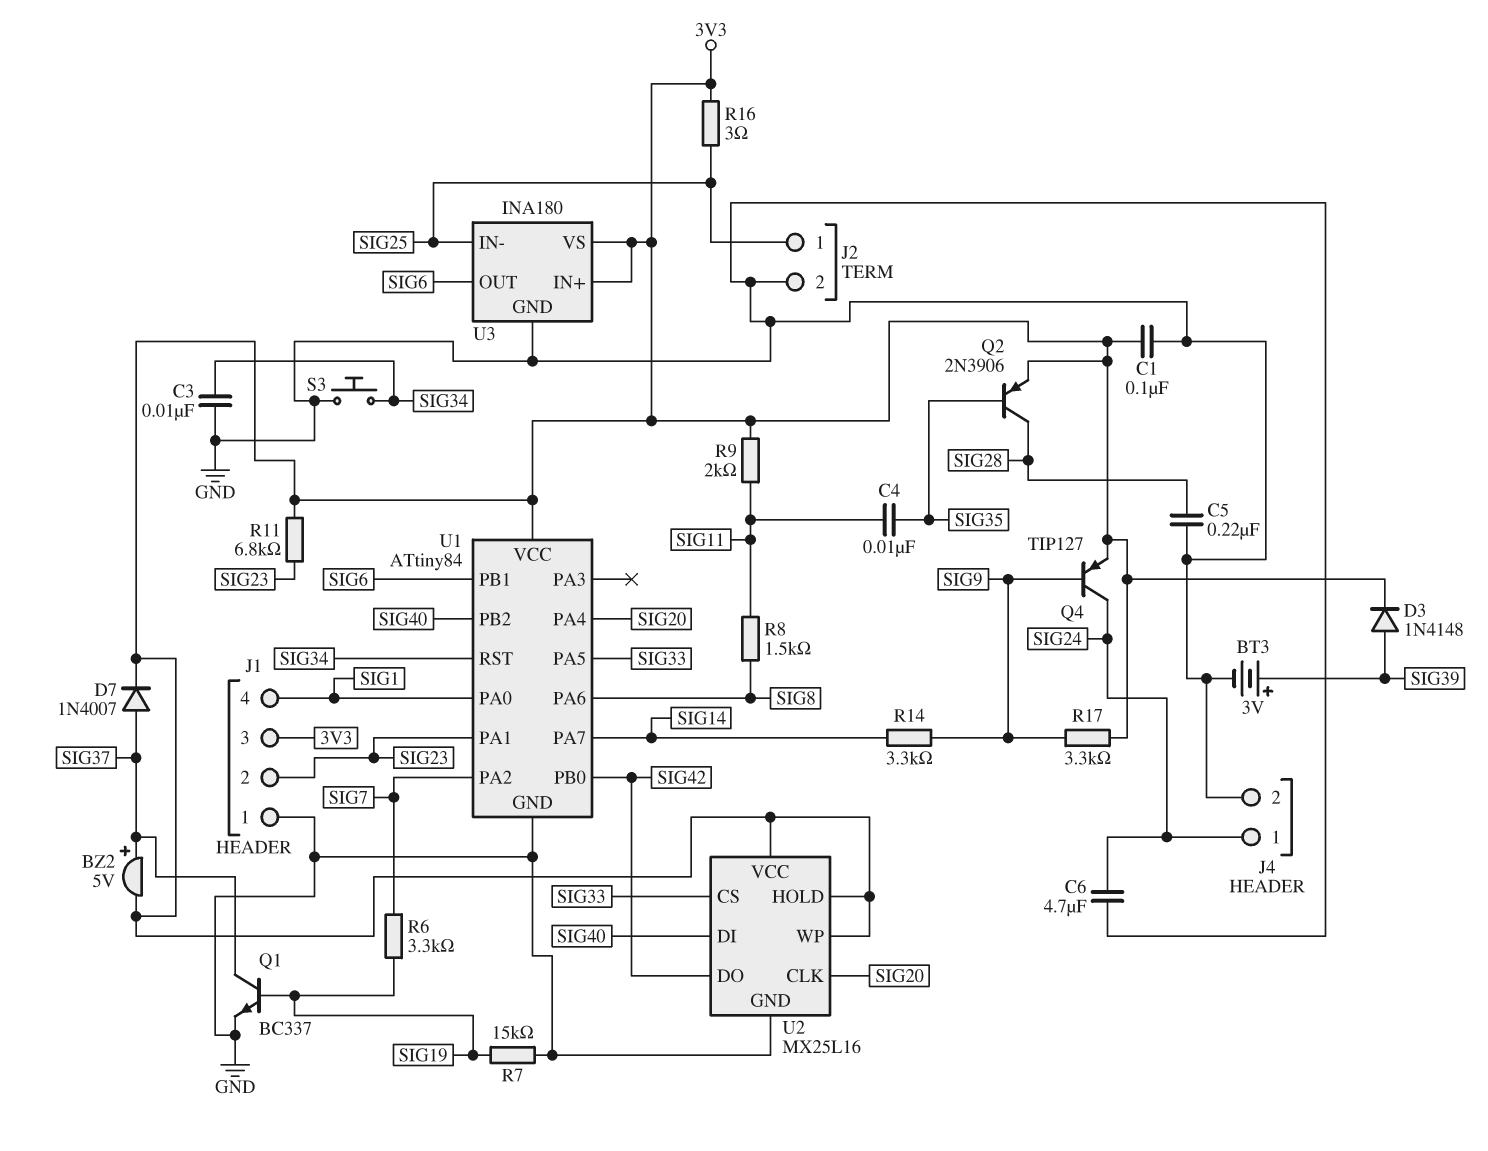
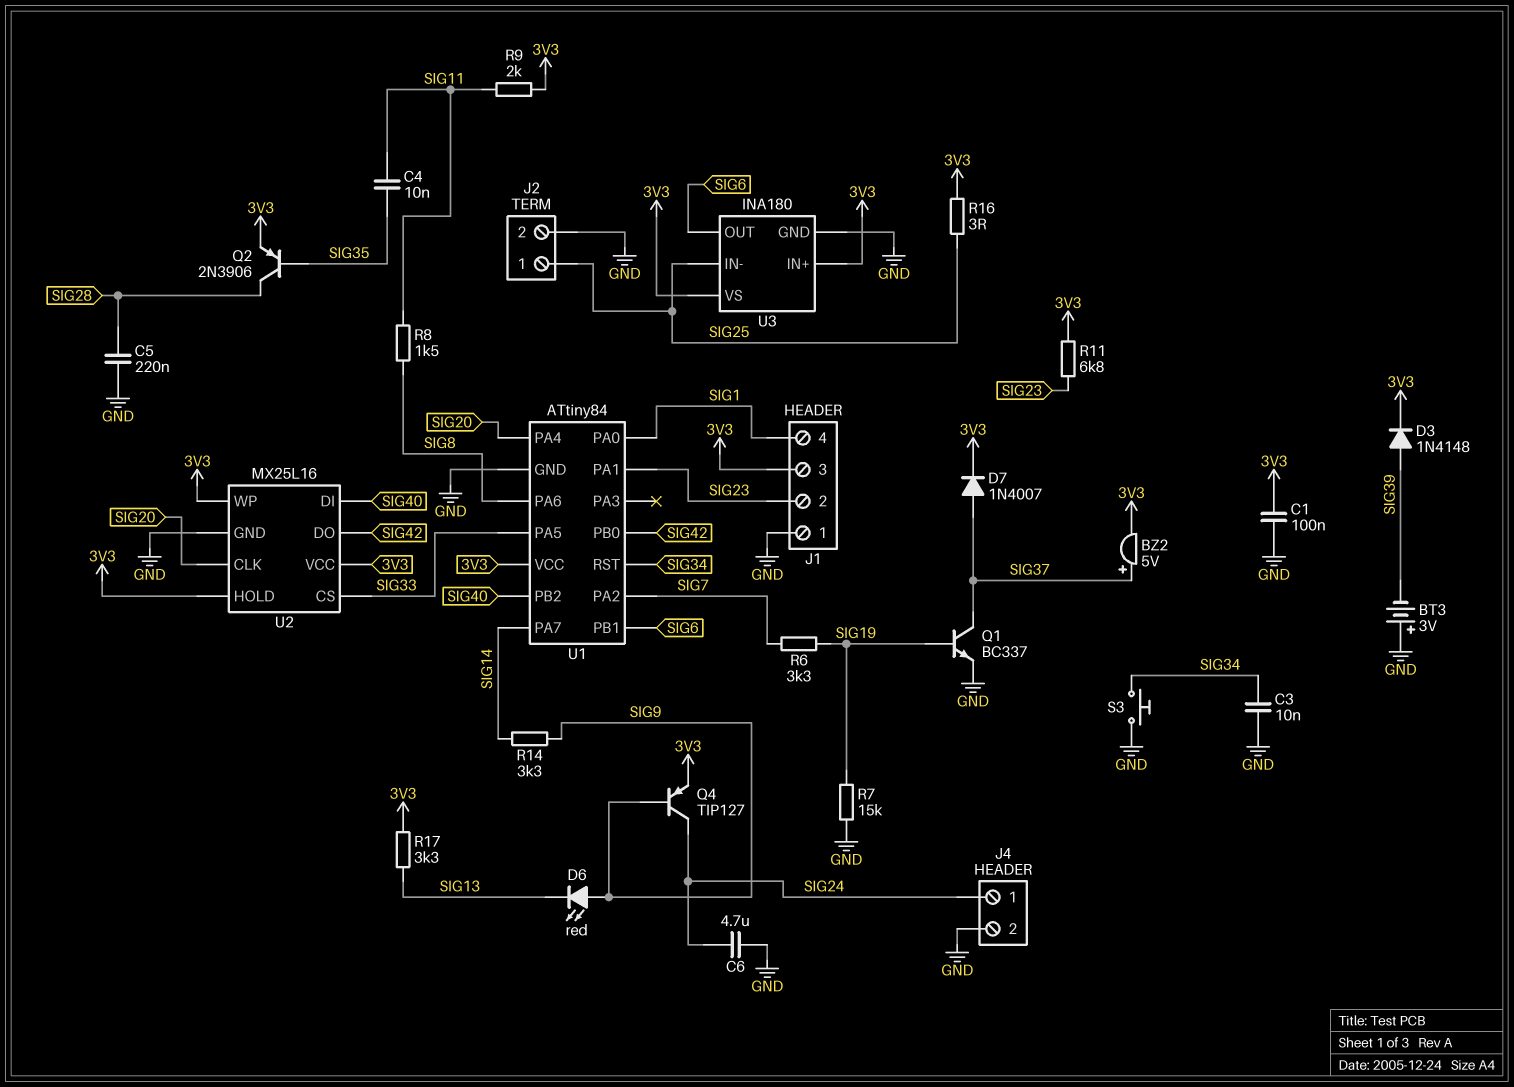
BT3: 3V (plus SIG39, minus GND) -> 3V (plus GND, minus SIG39)
D6: none -> LED red (A SIG9, K SIG13)
R17: 3.3k (3V3, SIG9) -> 3.3k (3V3, SIG13)

